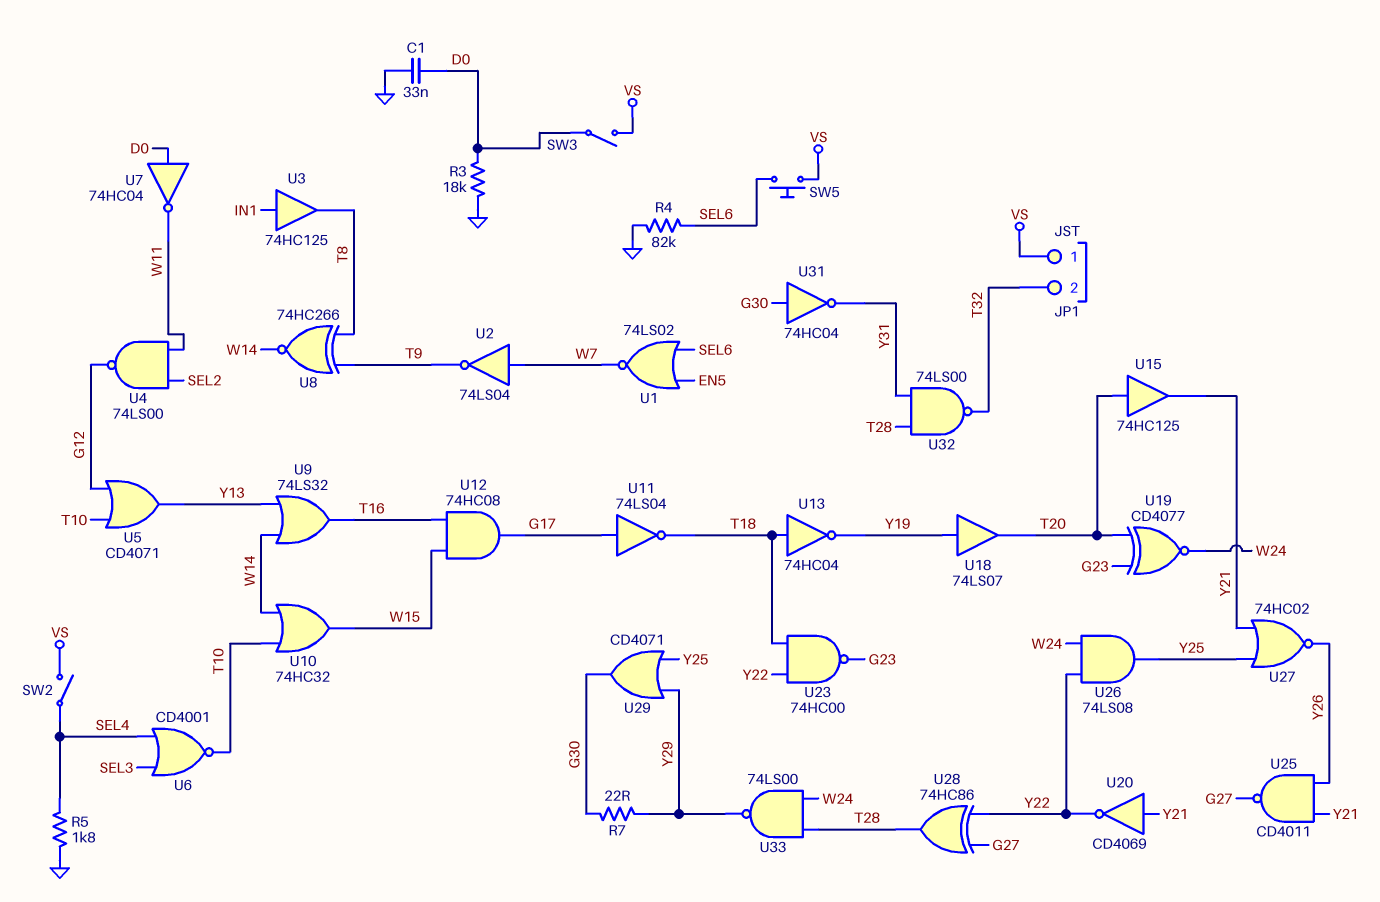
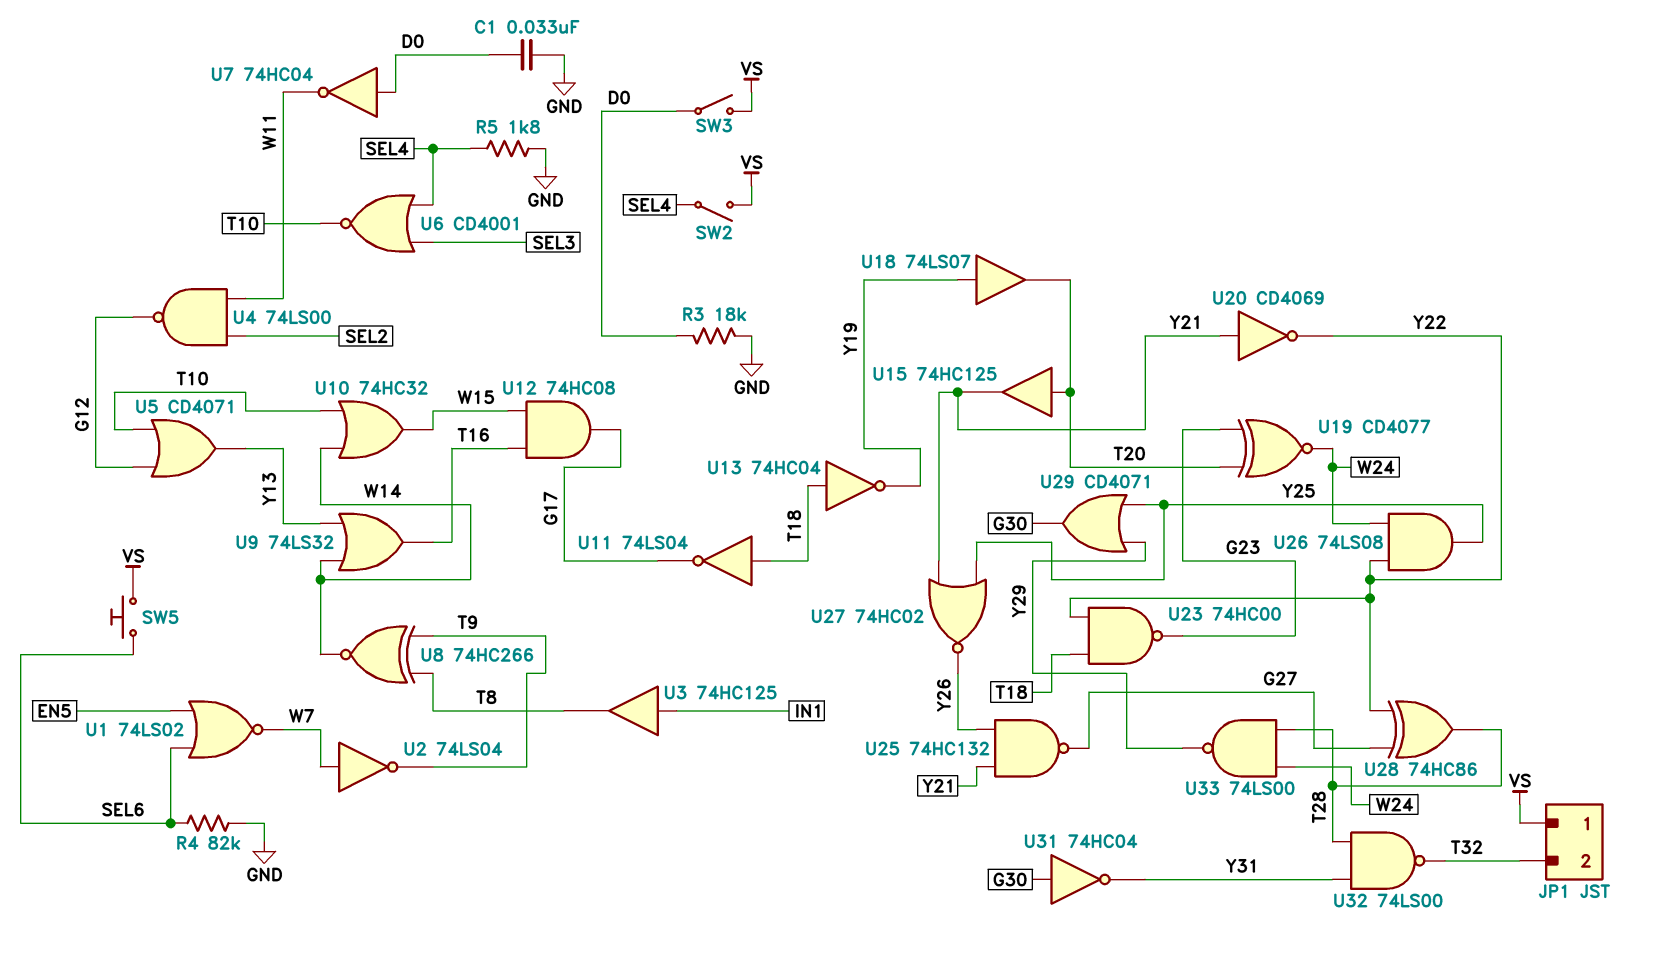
R7: 22 (G30, Y29) -> none
U11: NOT 74LS04 (in G17, out T18) -> NOT 74LS04 (in T18, out G17)
U25: NAND CD4011 (in Y21, in Y26, out G27) -> NAND 74HC132 (in Y21, in Y26, out G27)

